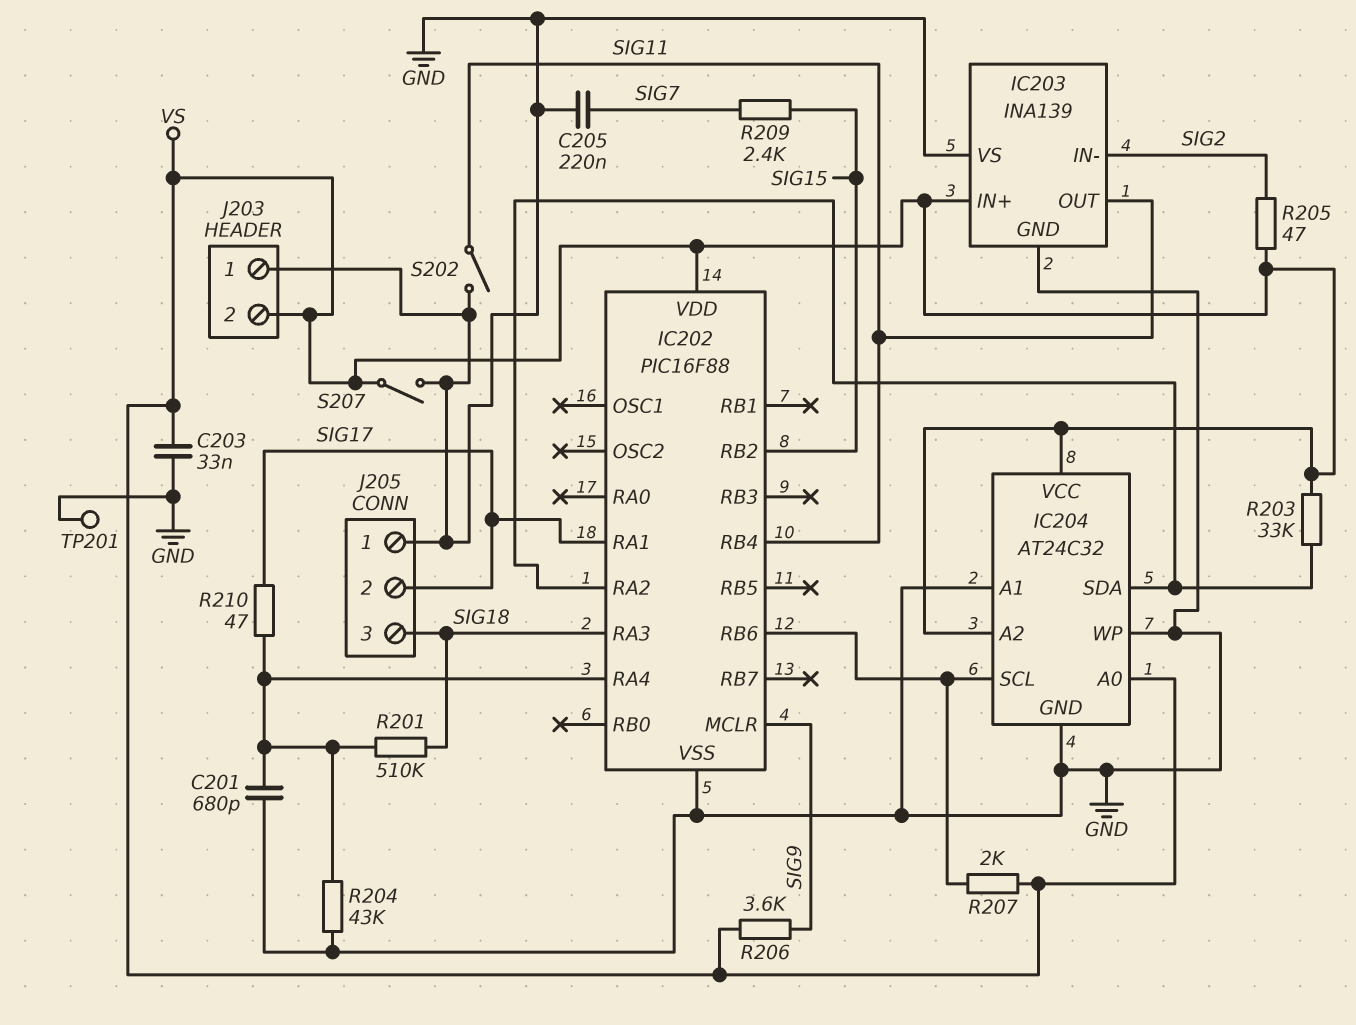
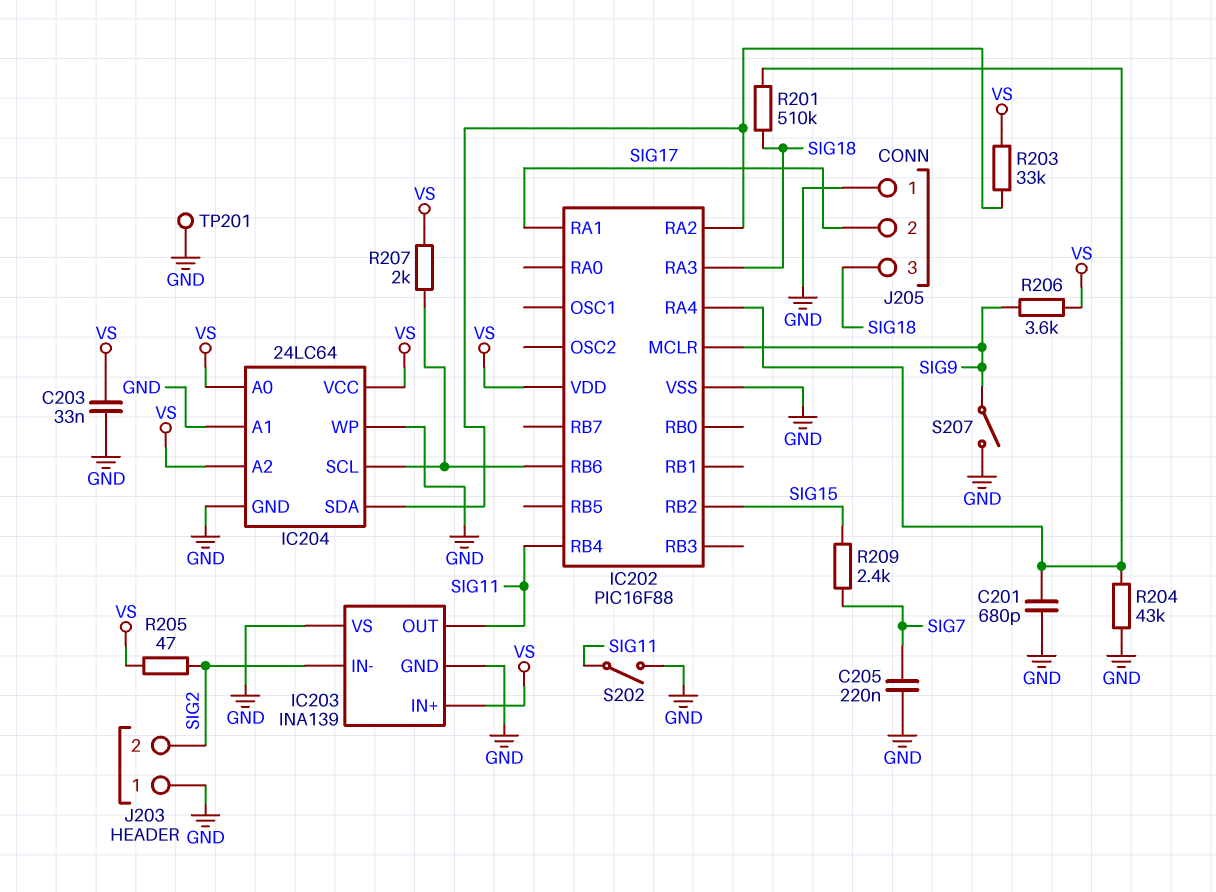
IC204: AT24C32 -> 24LC64
J203 pin 2: VS -> SIG2
R210: 47 (IC202/RA4, SIG17) -> none
S207: switch (GND, VS) -> switch (GND, SIG9)

